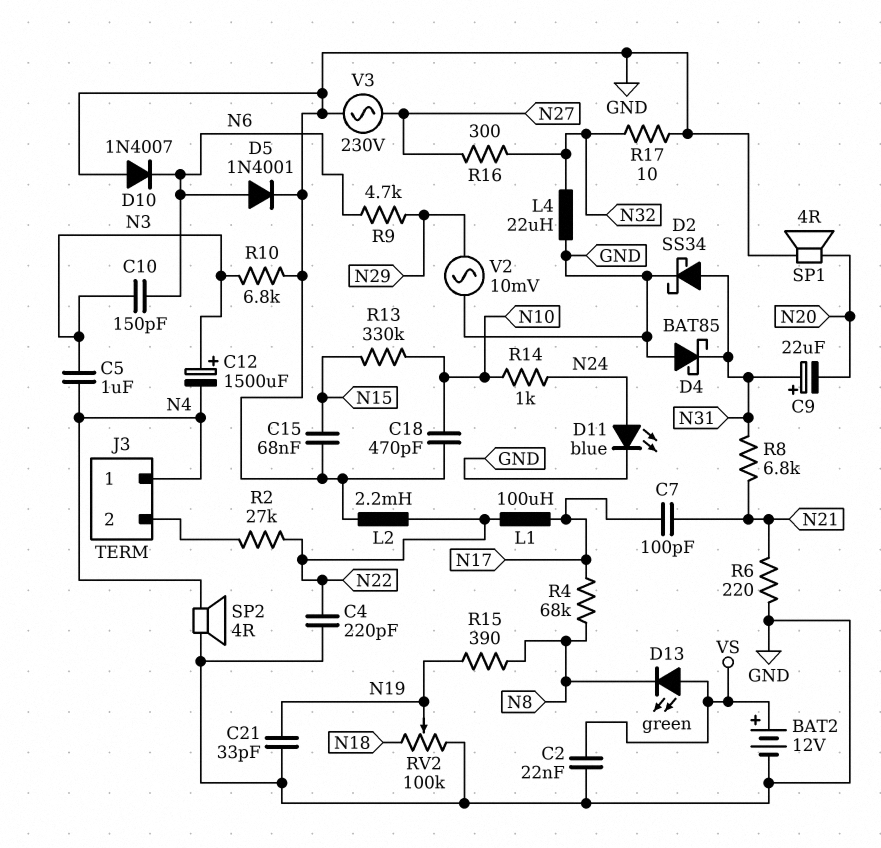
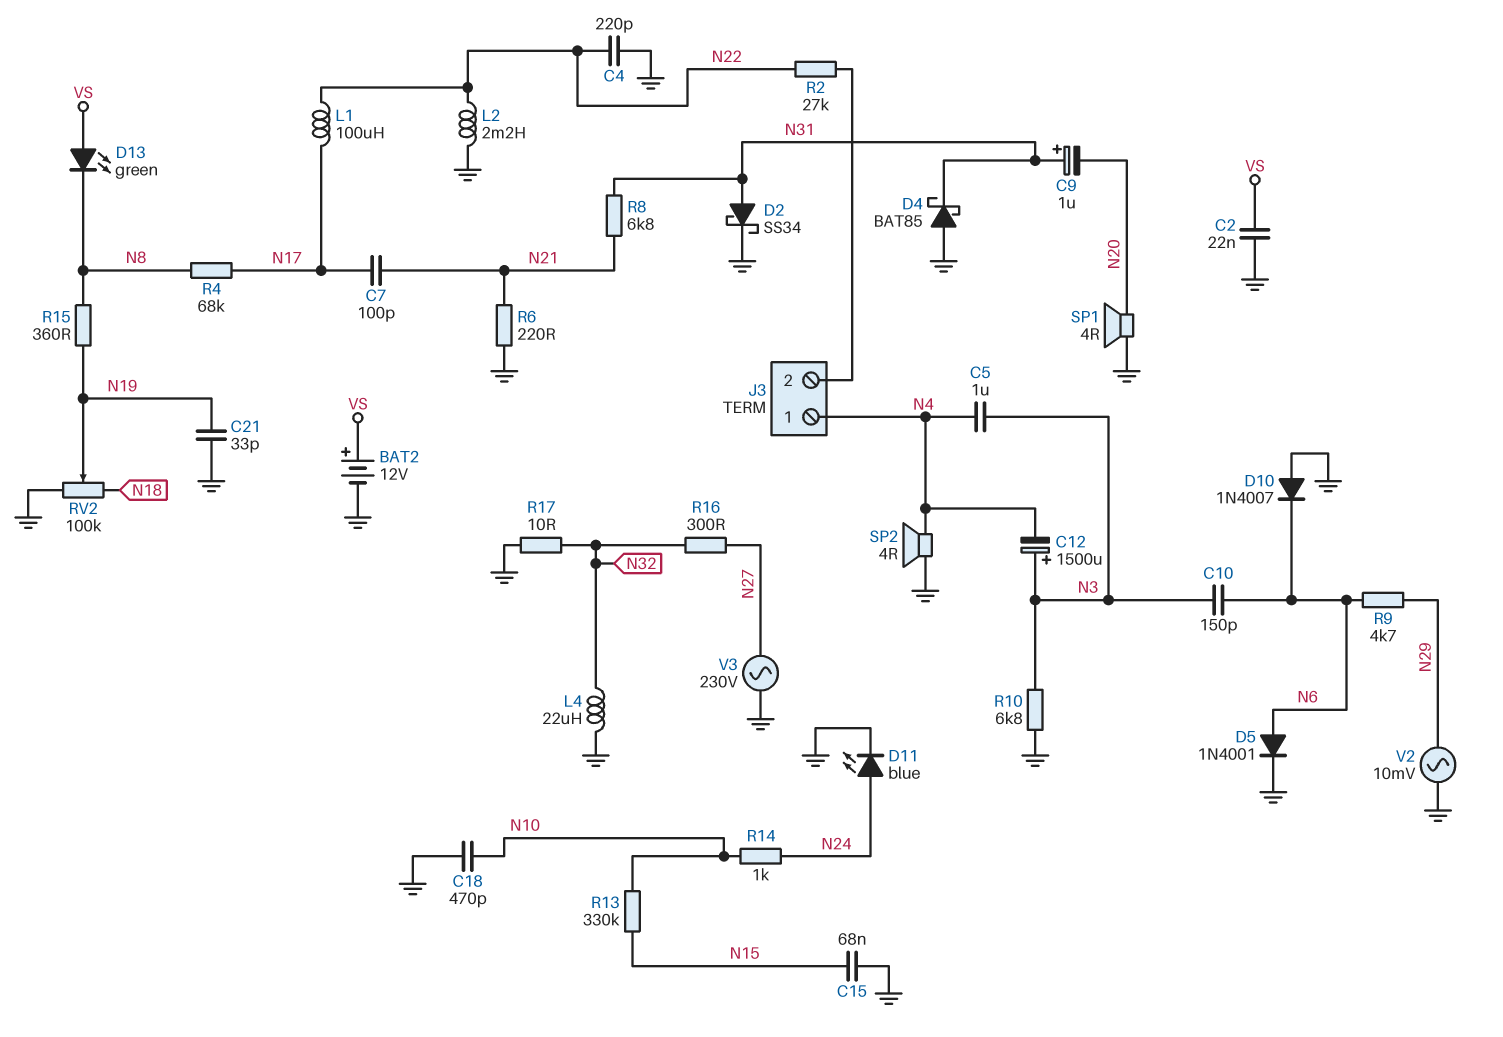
C9: 22uF (plus N31, minus N20) -> 1uF (plus N31, minus N20)
R15: 390 (N8, N19) -> 360 (N8, N19)

